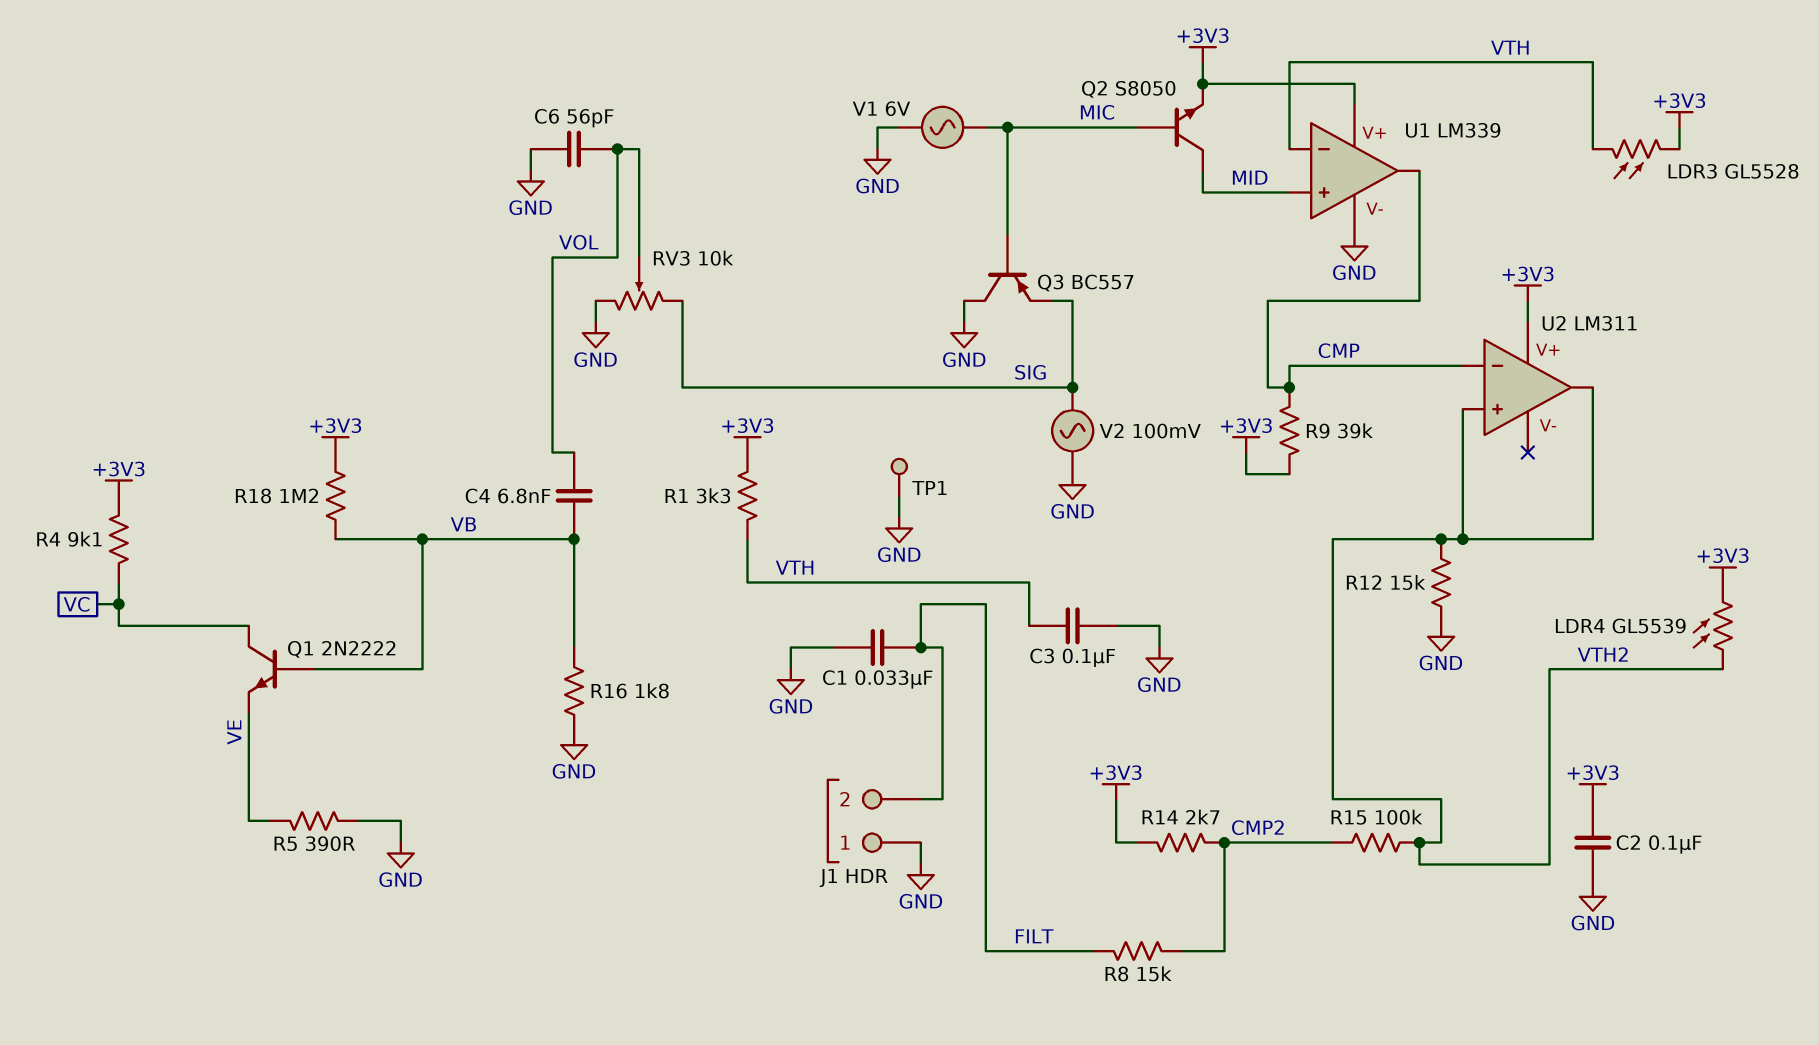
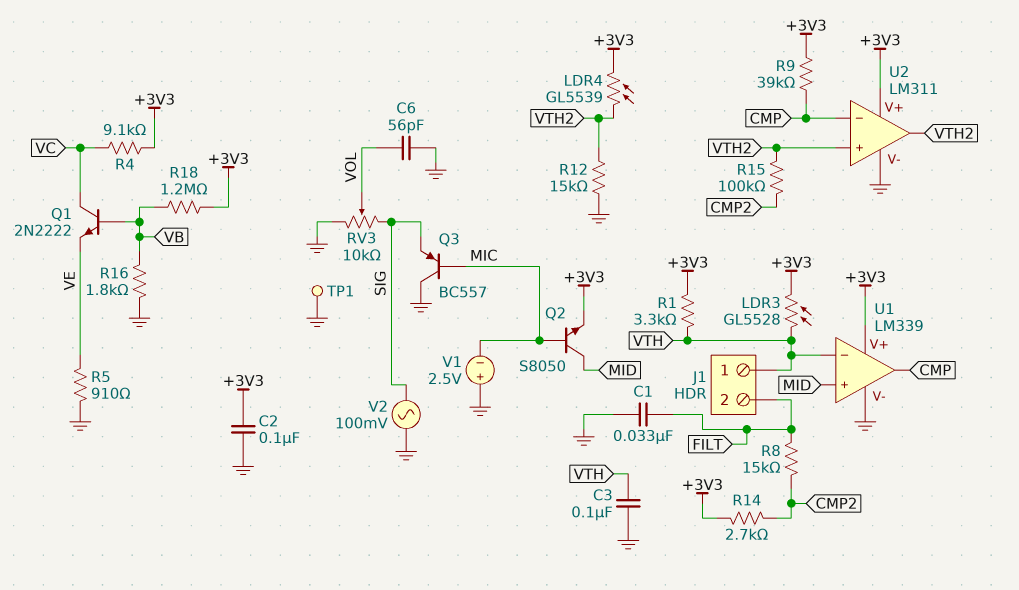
C4: 6.8nF (VB, VOL) -> none
J1 pin 1: GND -> VTH
R5: 390 (GND, VE) -> 910 (GND, VE)
U2 pin V-: none -> GND
V1: AC 6V (GND, MIC) -> 2.5V (plus GND, minus MIC)

